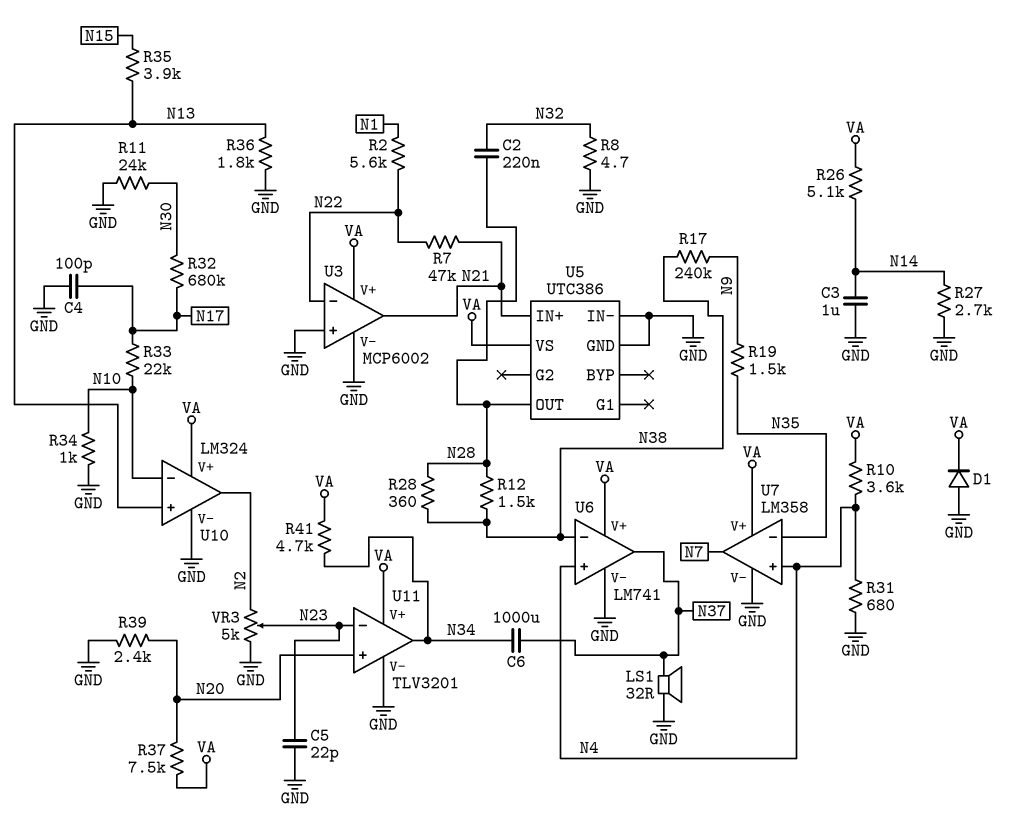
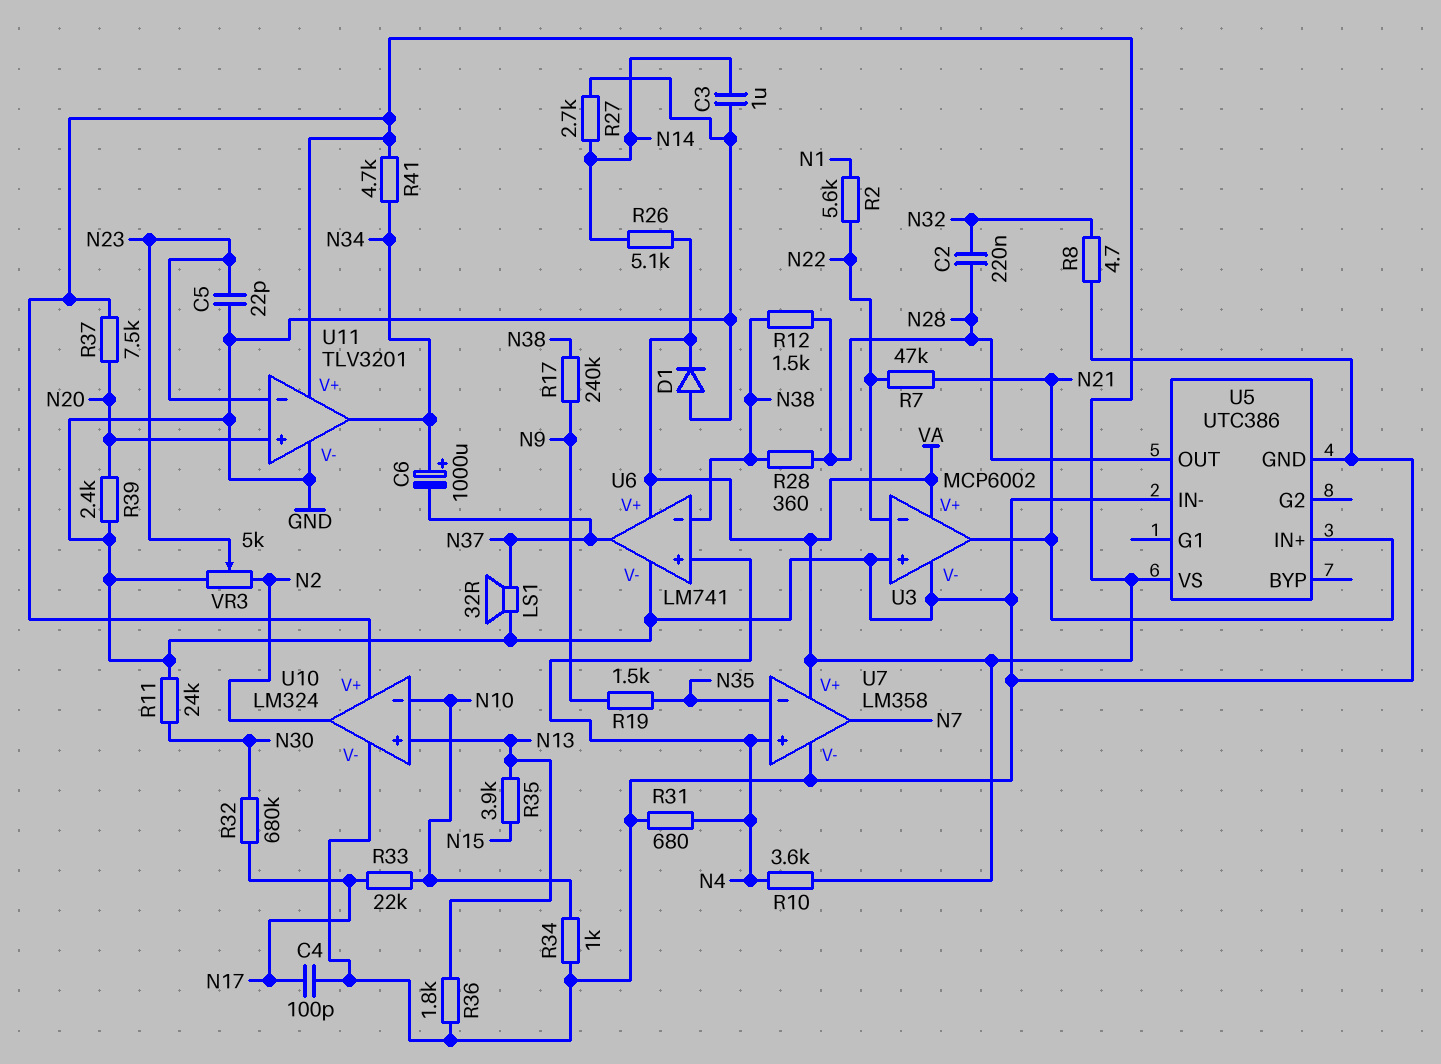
C6: 1000uF (N34, N37) -> 1000uF (plus N34, minus N37)

